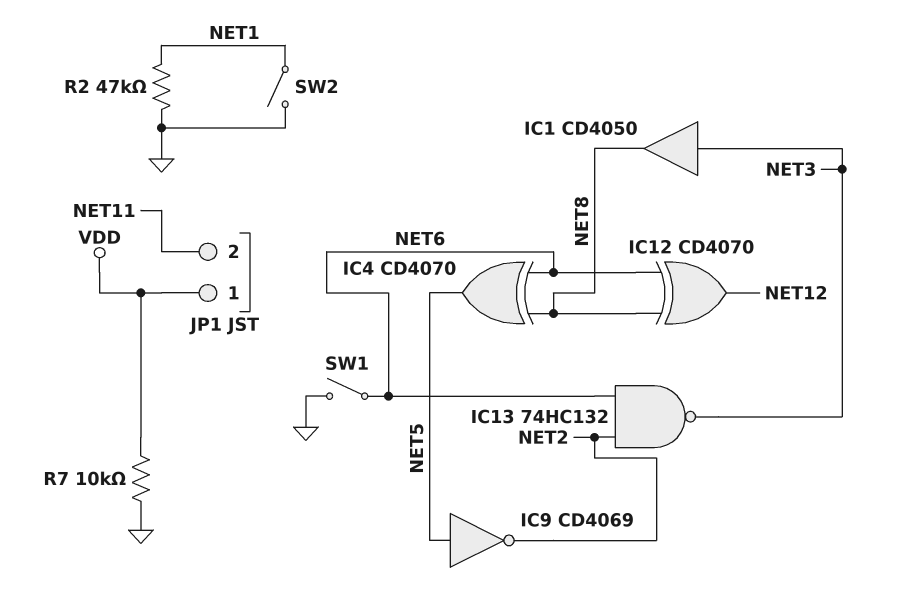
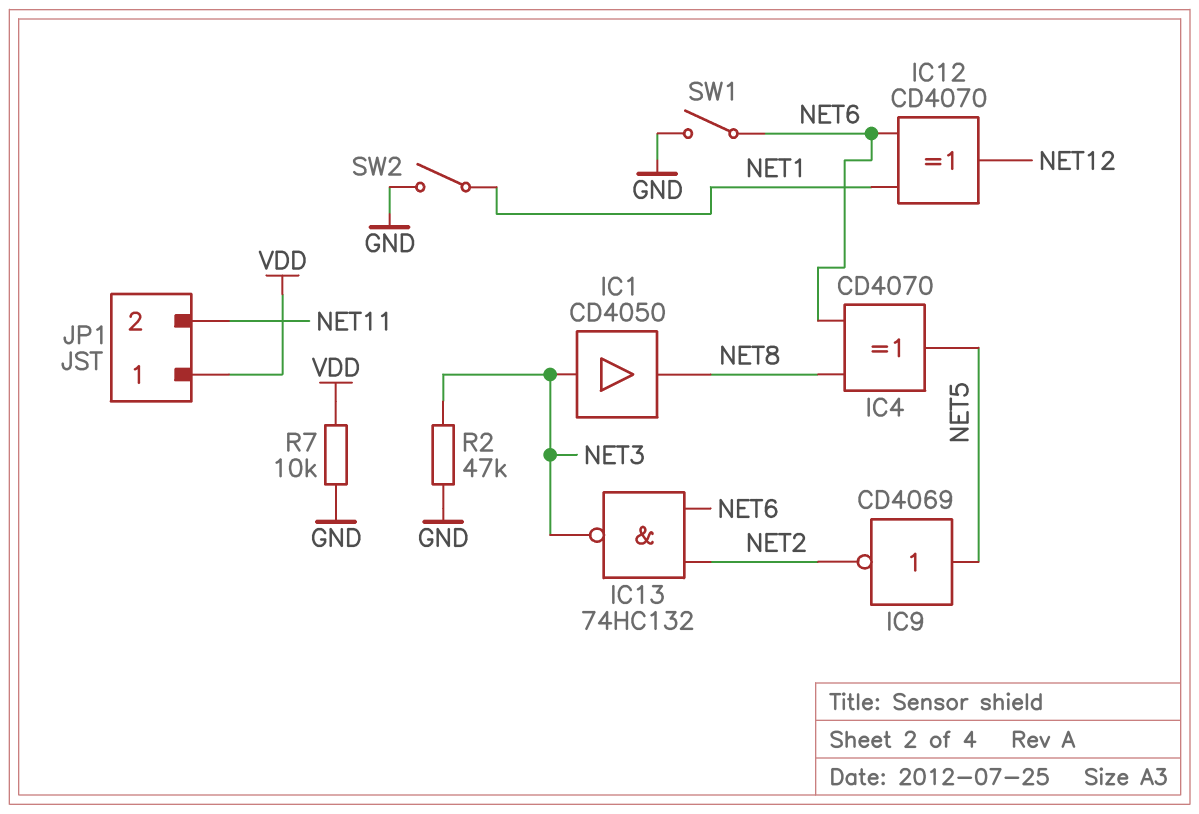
IC12: XOR CD4070 (in NET6, in NET8, out NET12) -> XOR CD4070 (in NET1, in NET6, out NET12)
R2: 47k (GND, NET1) -> 47k (GND, NET3)

